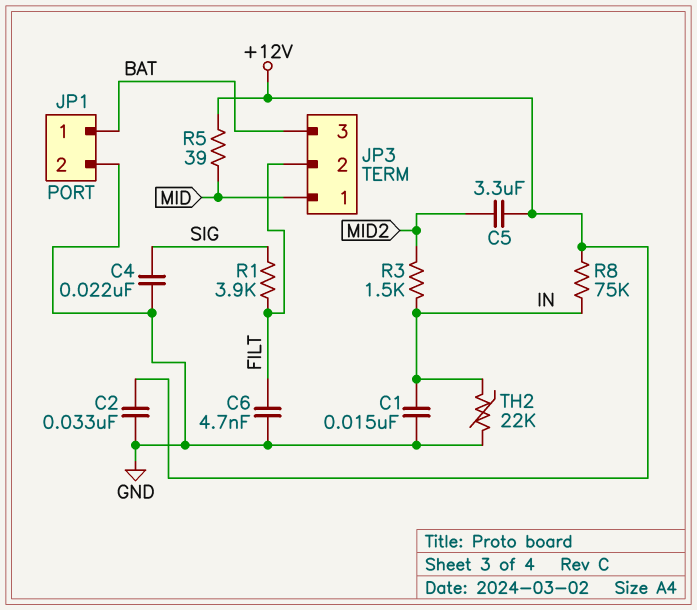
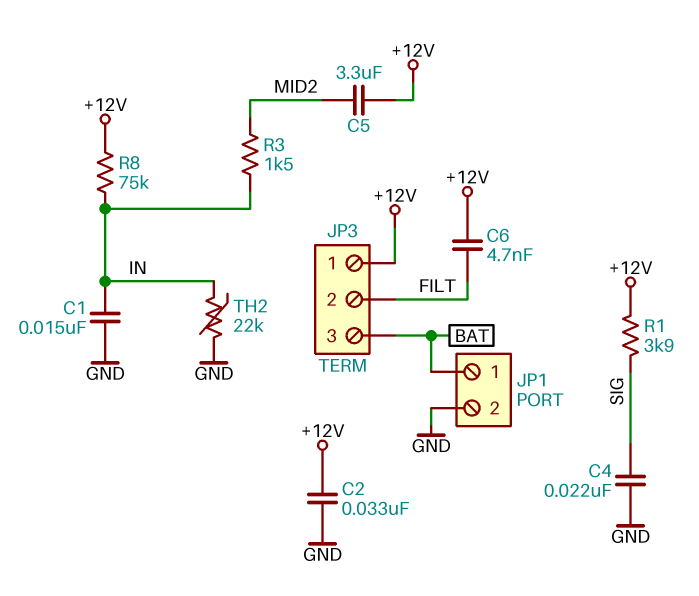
C6: 4.7nF (FILT, GND) -> 4.7nF (+12V, FILT)
JP3 pin 1: MID -> +12V
R1: 3.9k (FILT, SIG) -> 3.9k (+12V, SIG)
R5: 39 (+12V, MID) -> none

